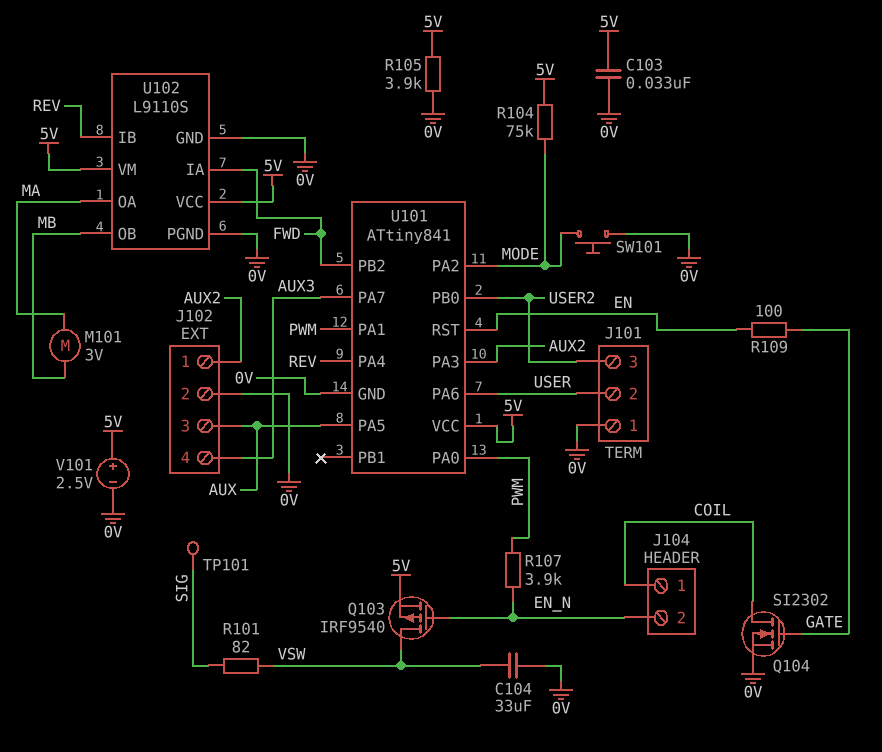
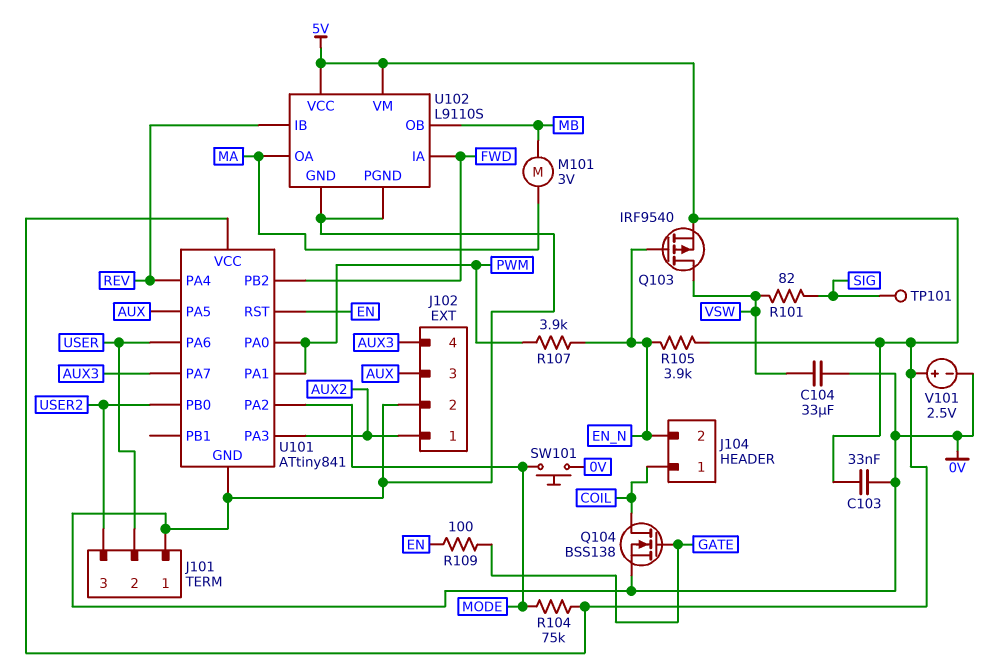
Q104: NMOS SI2302 (G GATE, D COIL, S 0V) -> NMOS BSS138 (G GATE, D COIL, S 0V)
R105: 3.9k (0V, 5V) -> 3.9k (5V, EN_N)

